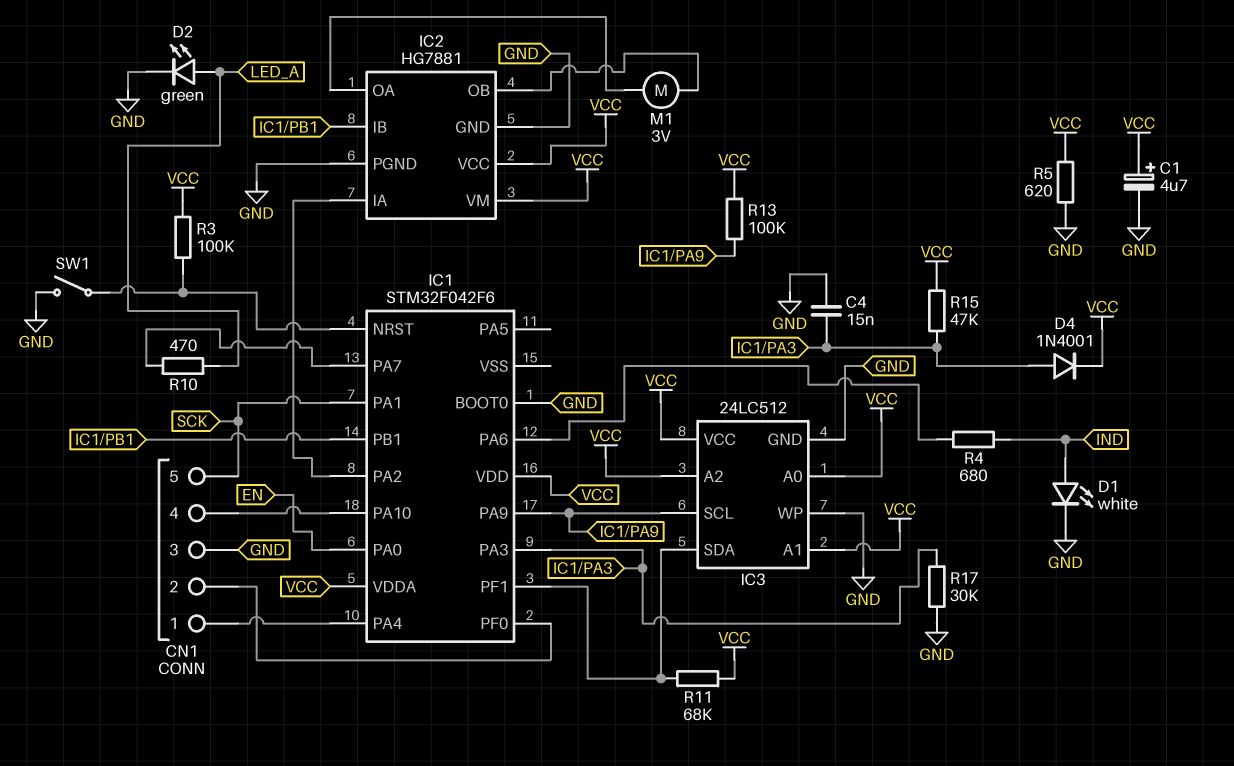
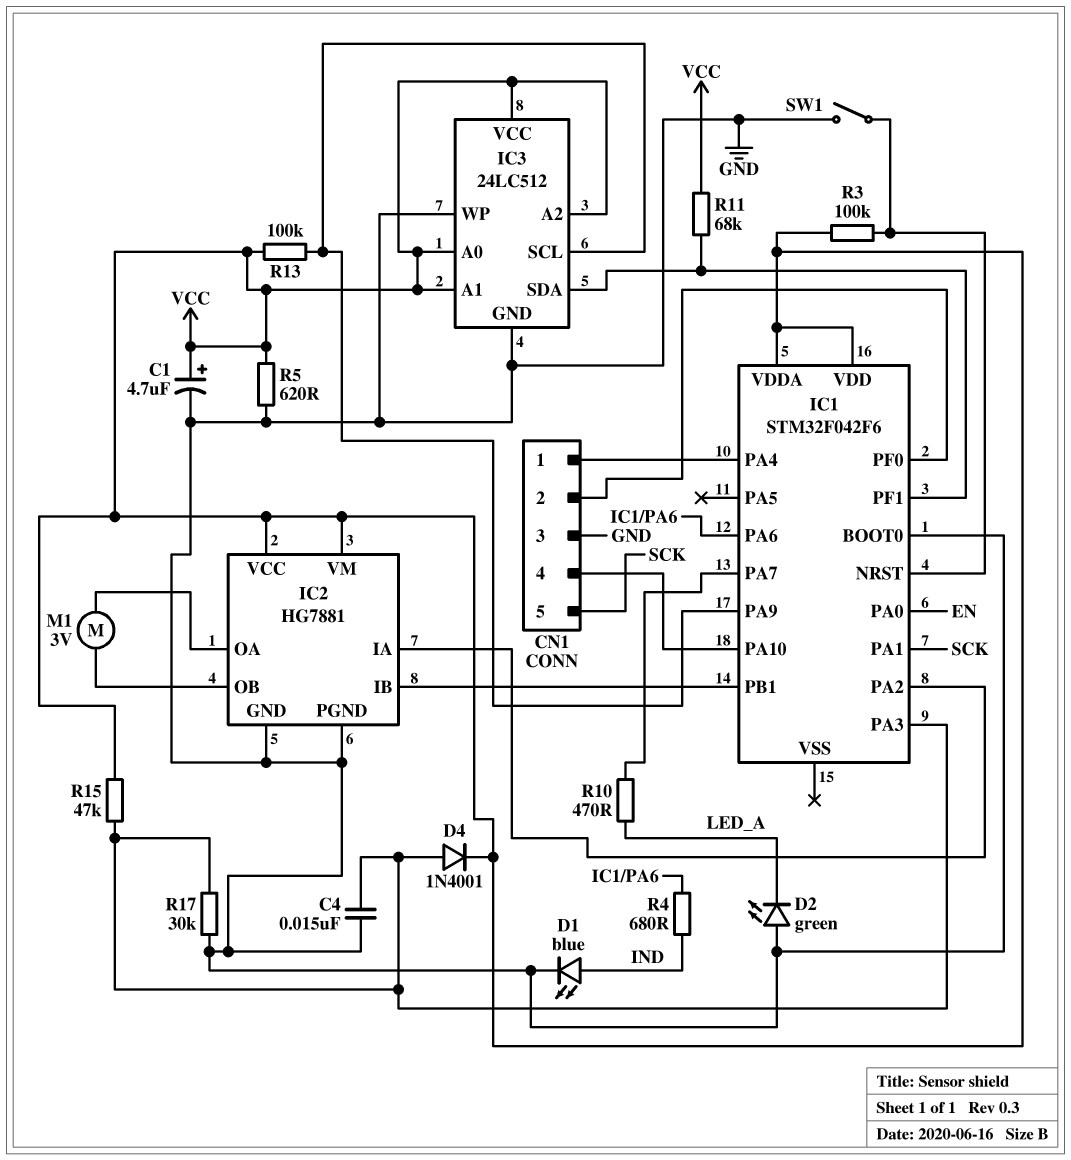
D1: LED white (A IND, K GND) -> LED blue (A IND, K GND)
D2: LED green (A LED_A, K GND) -> LED green (A GND, K LED_A)

